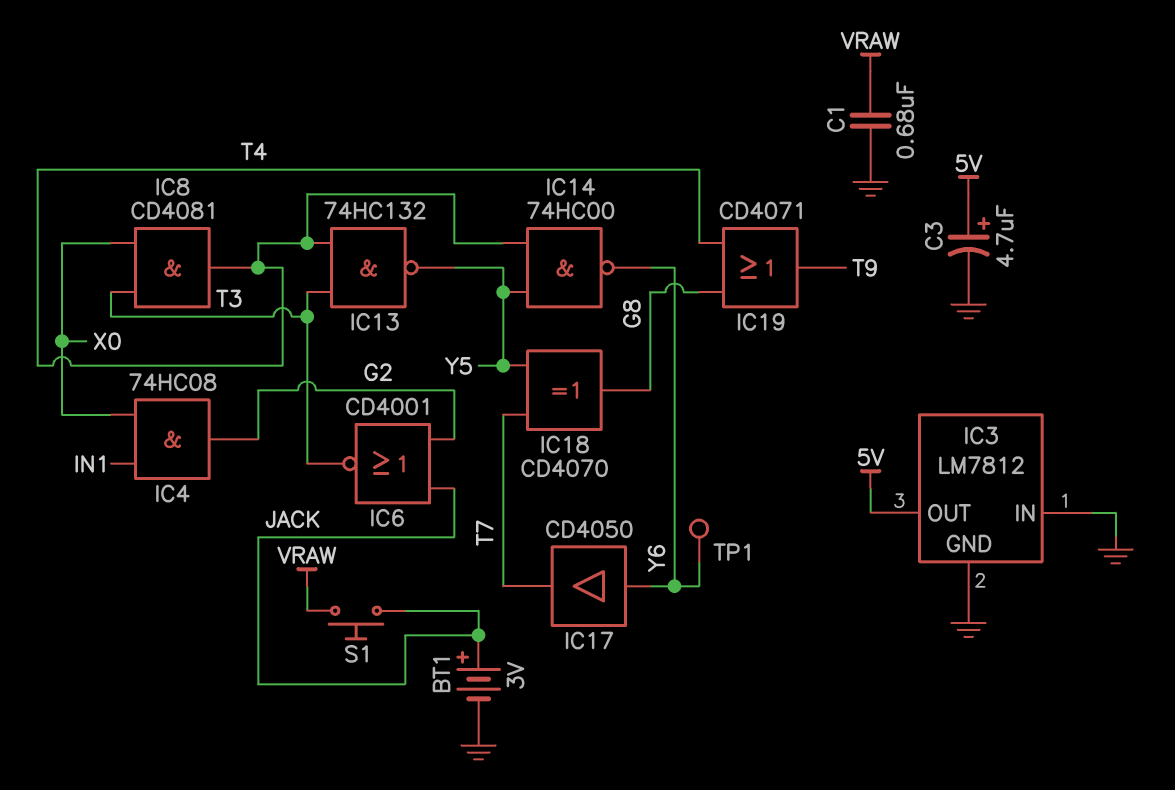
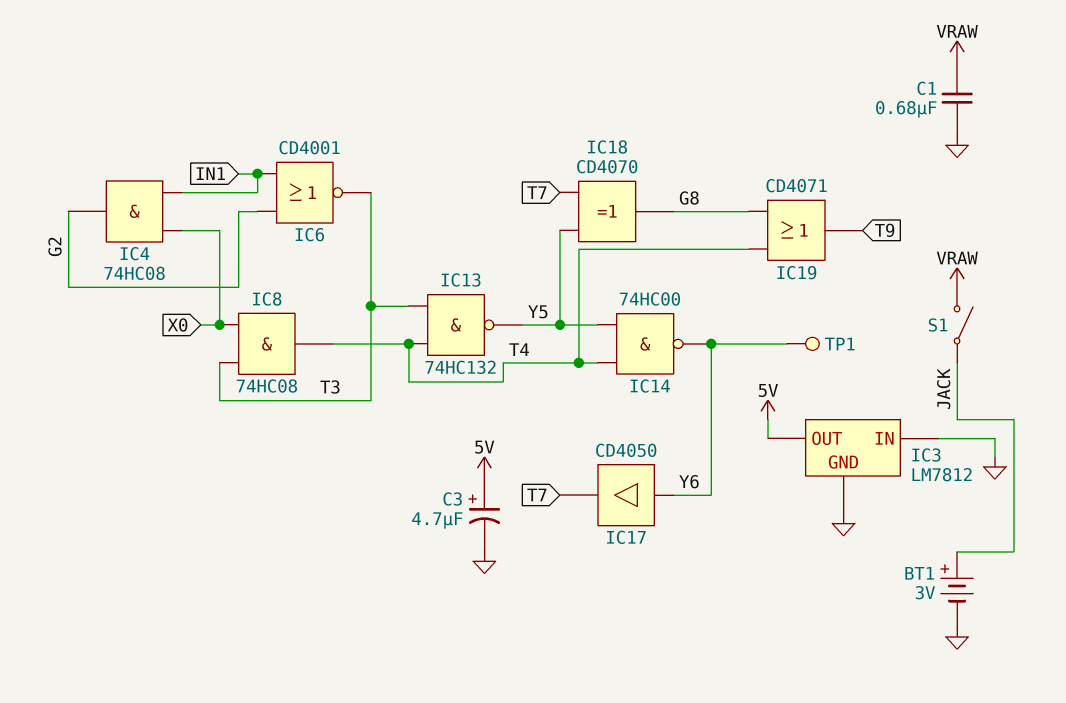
IC6: NOR CD4001 (in G2, in JACK, out T3) -> NOR CD4001 (in G2, in IN1, out T3)
IC8: AND CD4081 (in T3, in X0, out T4) -> AND 74HC08 (in T3, in X0, out T4)
S1: button (JACK, VRAW) -> switch (JACK, VRAW)

